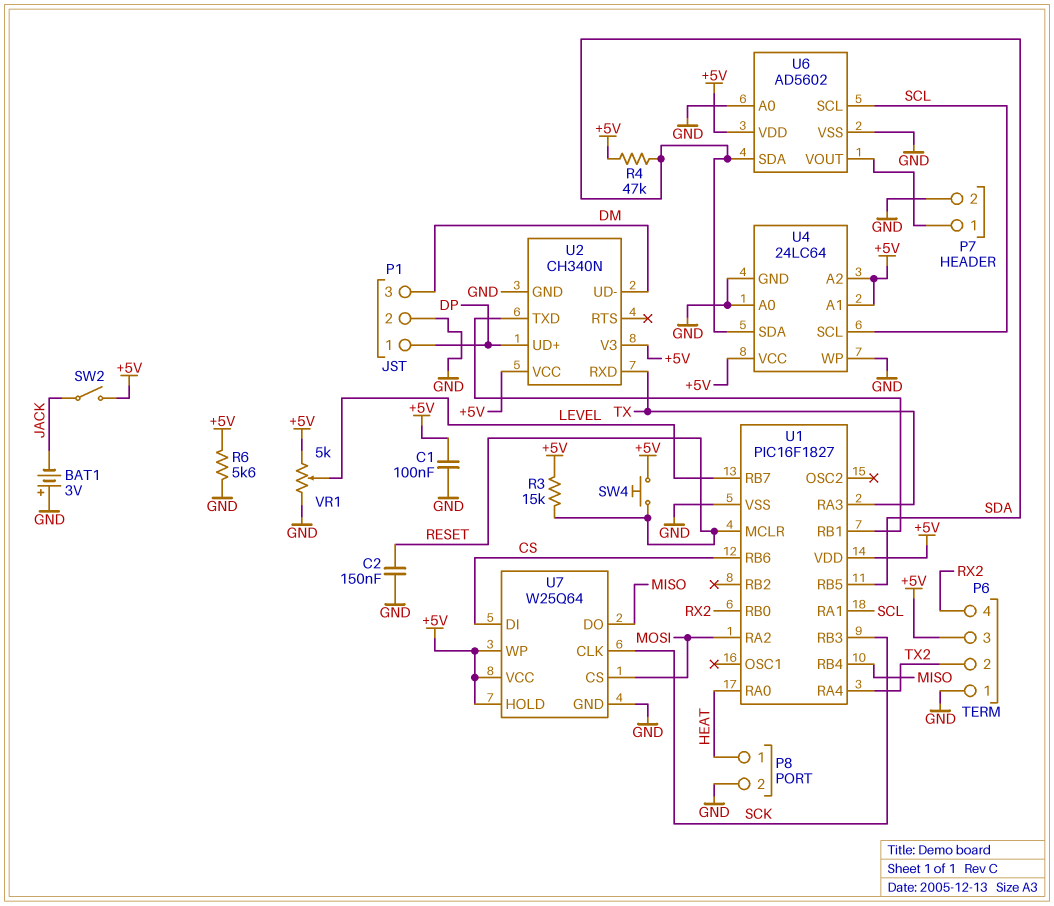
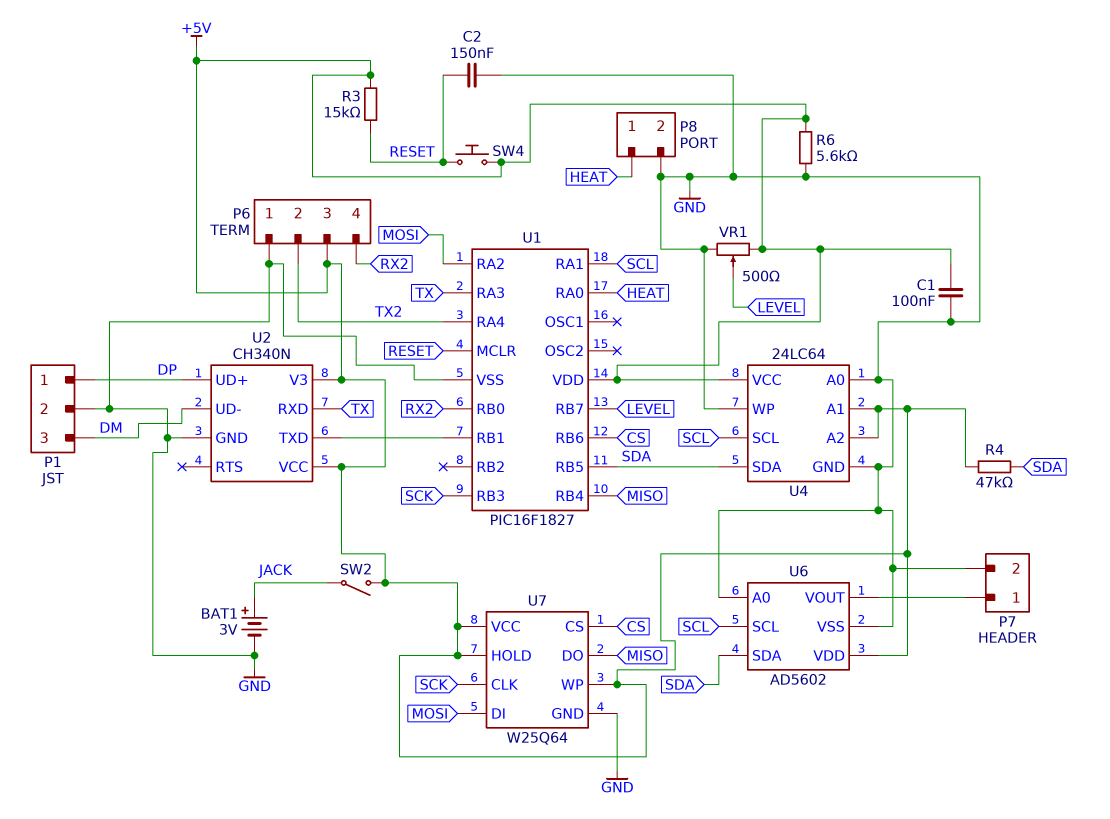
BAT1: 3V (plus GND, minus JACK) -> 3V (plus JACK, minus GND)
U7 pin CS: MOSI -> CS
U7 pin DI: CS -> MOSI
VR1: 5k (+5V, GND, wiper LEVEL) -> 500 (+5V, GND, wiper LEVEL)

